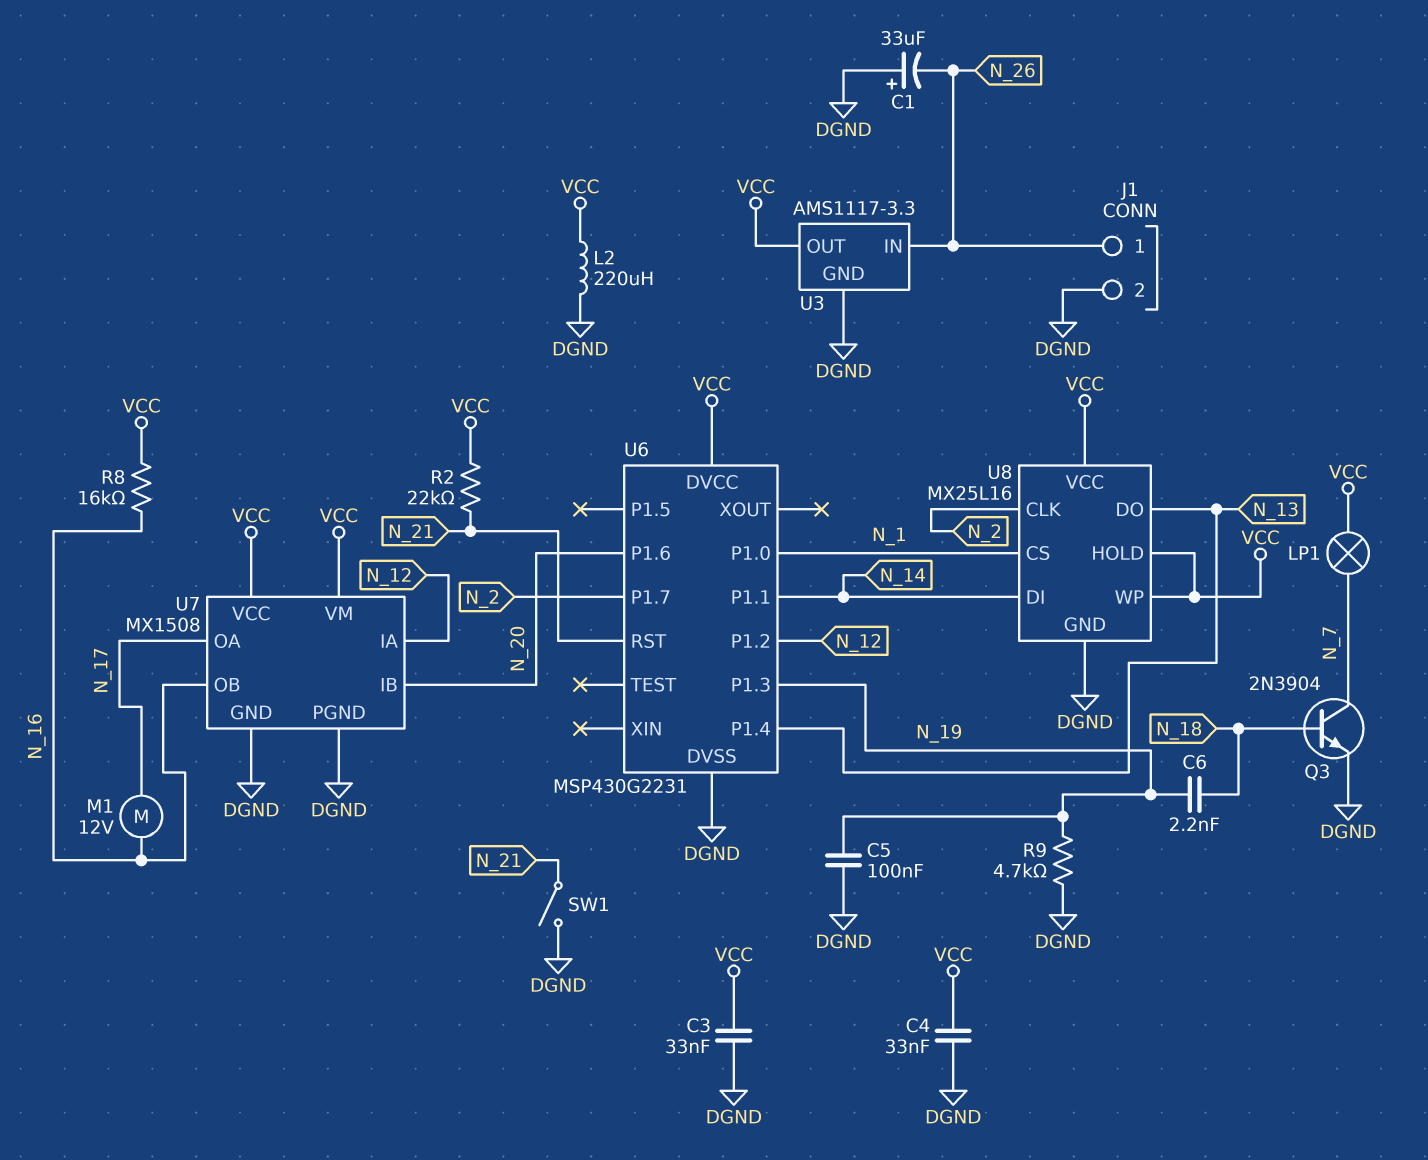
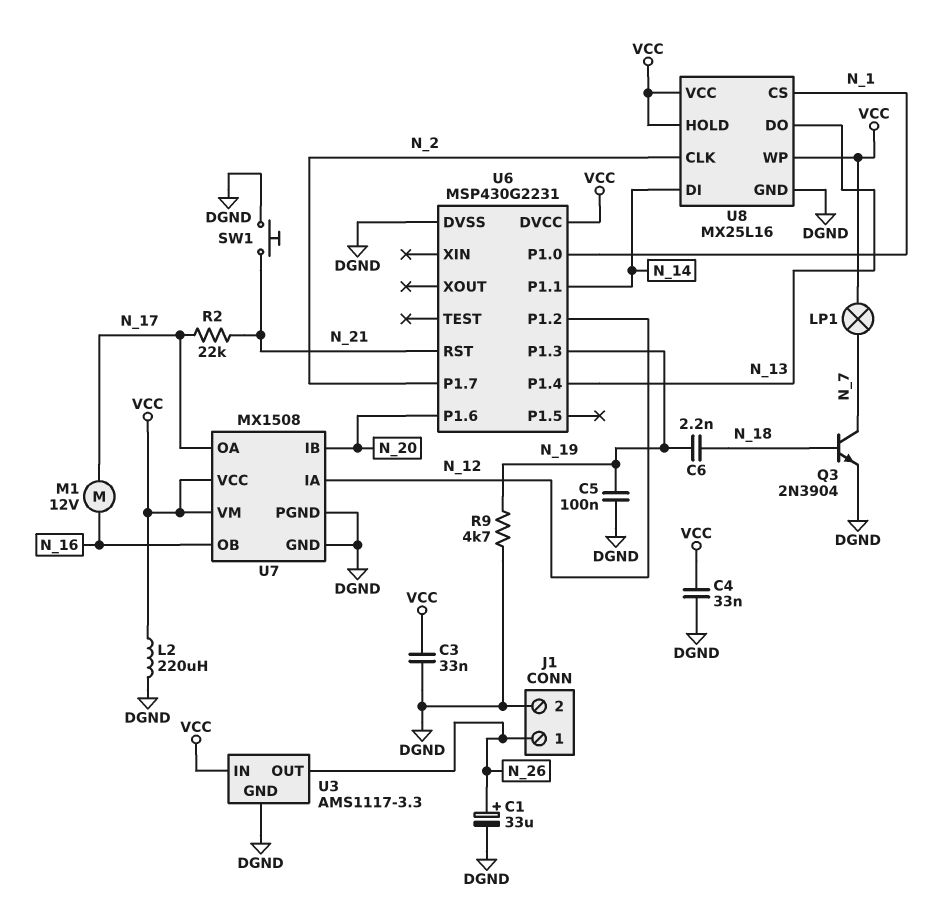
C1: 33uF (plus DGND, minus N_26) -> 33uF (plus N_26, minus DGND)
R2: 22k (N_21, VCC) -> 22k (N_17, N_21)
R8: 16k (N_16, VCC) -> none
SW1: switch (DGND, N_21) -> button (DGND, N_21)
U3 pin IN: N_26 -> VCC
U3 pin OUT: VCC -> N_26

